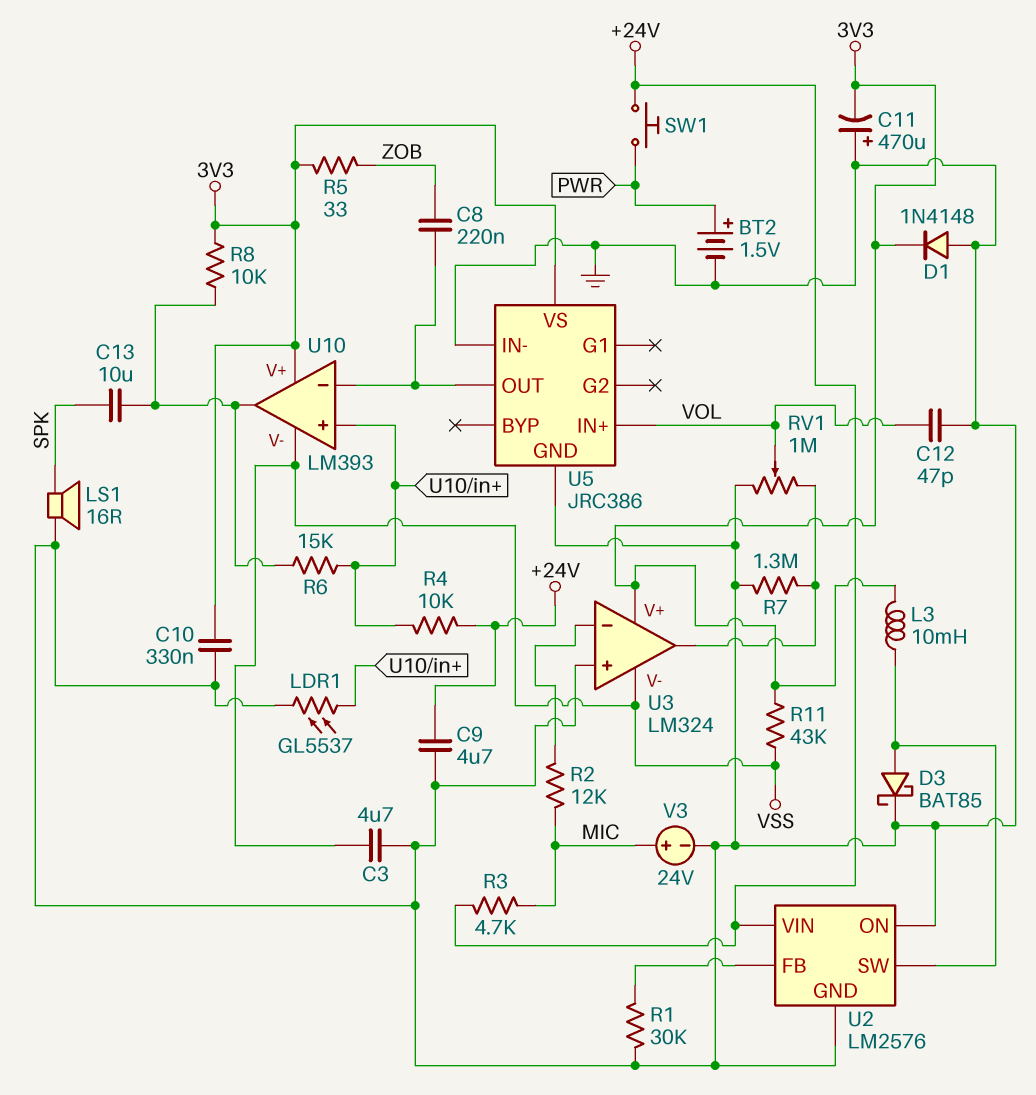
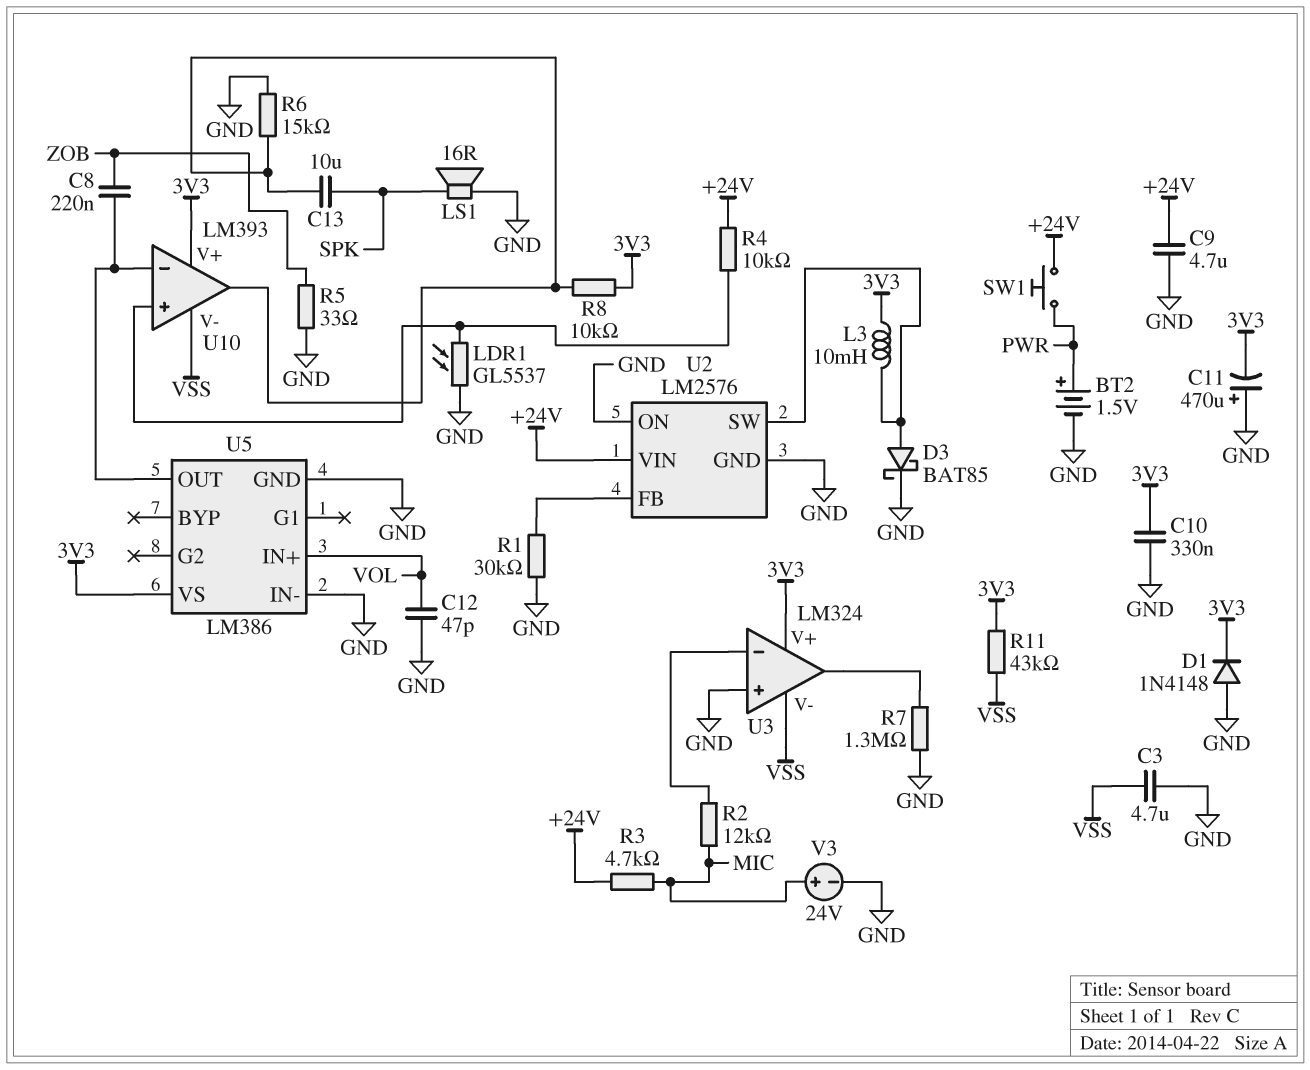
R5: 33 (3V3, ZOB) -> 33 (GND, ZOB)
R6: 15k (U10/in+, U10/out) -> 15k (GND, U10/out)
RV1: 1M (GND, U3/out, wiper VOL) -> none
U5: JRC386 -> LM386

